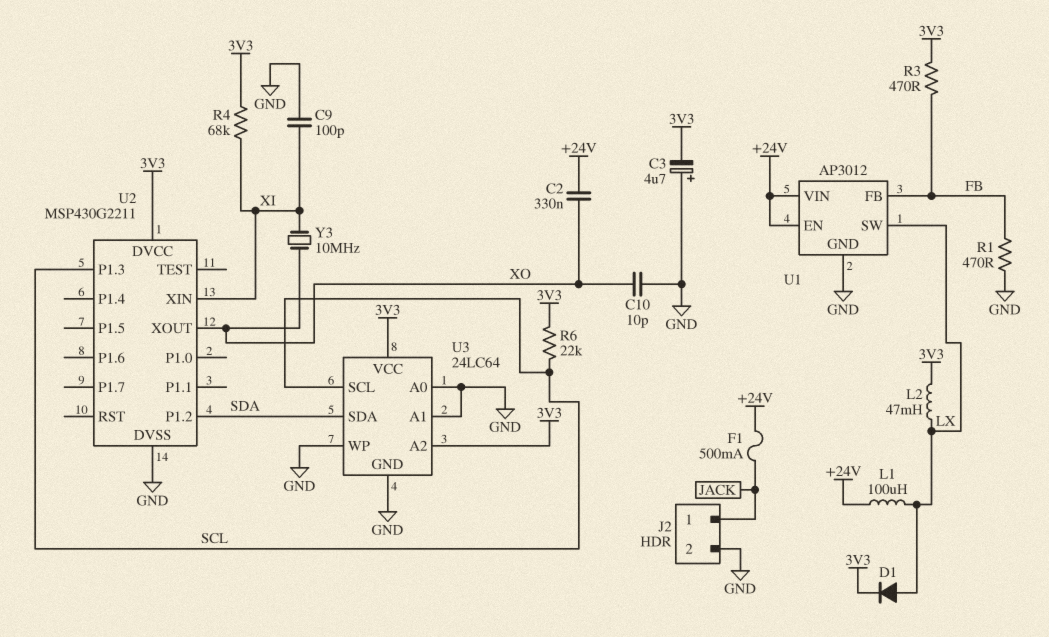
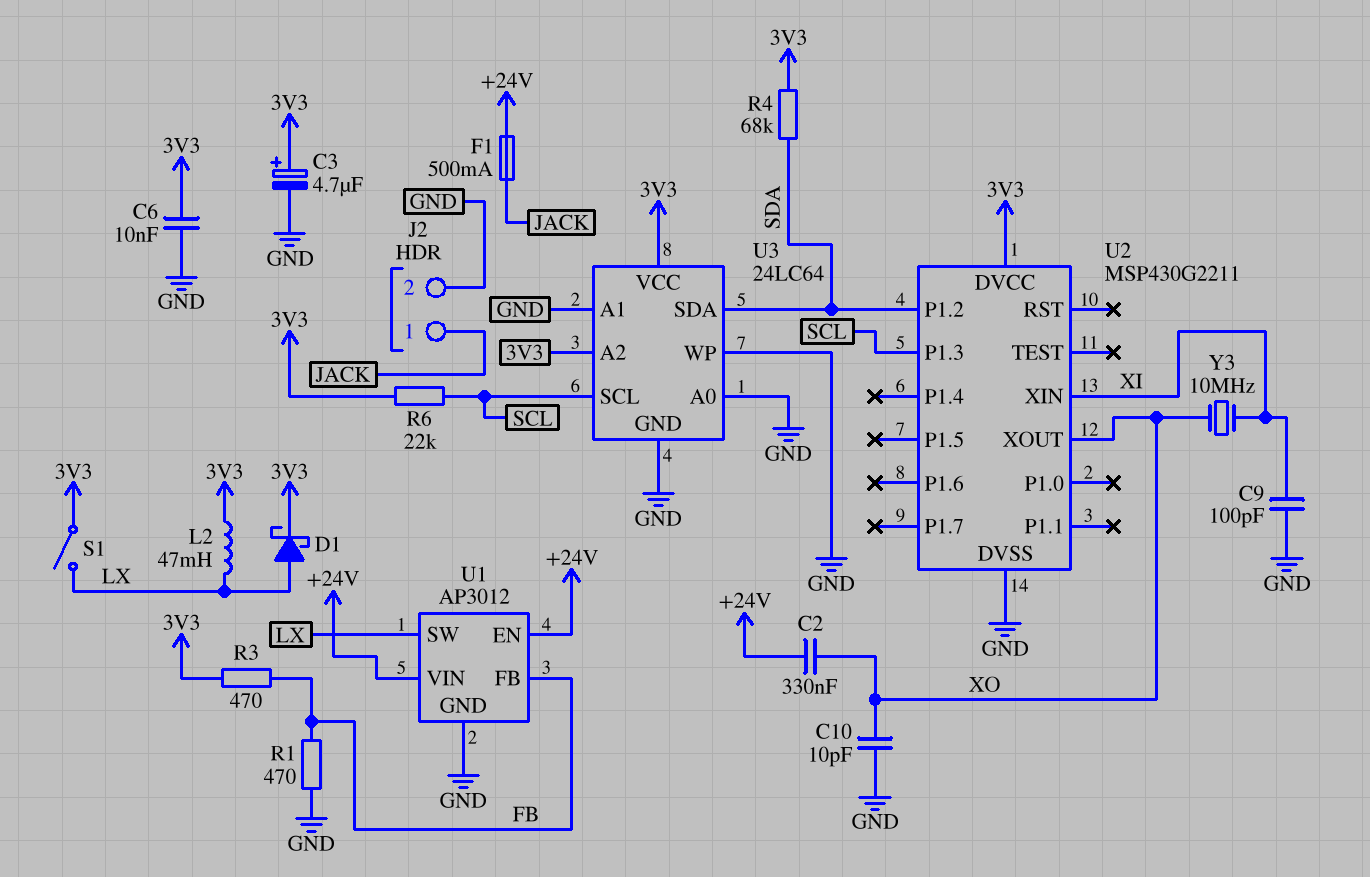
C3: 4.7uF (plus GND, minus 3V3) -> 4.7uF (plus 3V3, minus GND)
C6: none -> 10nF (3V3, GND)
D1: diode (A LX, K 3V3) -> schottky (A LX, K 3V3)
L1: 100uH (+24V, LX) -> none
R4: 68k (3V3, XI) -> 68k (3V3, SDA)
S1: none -> switch (3V3, LX)

